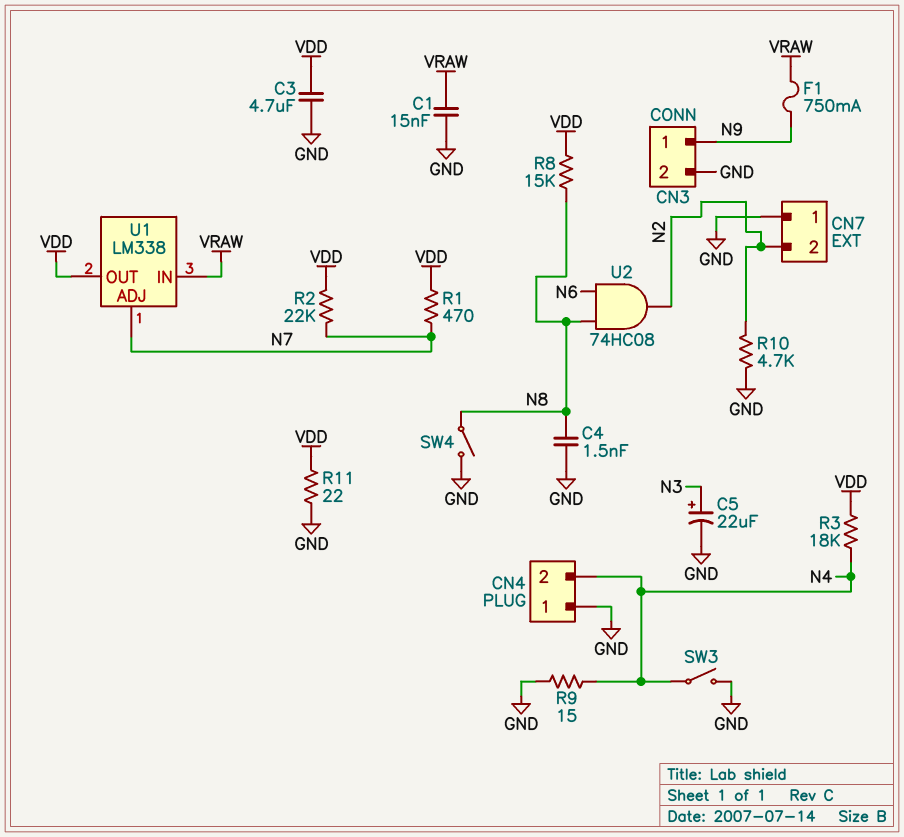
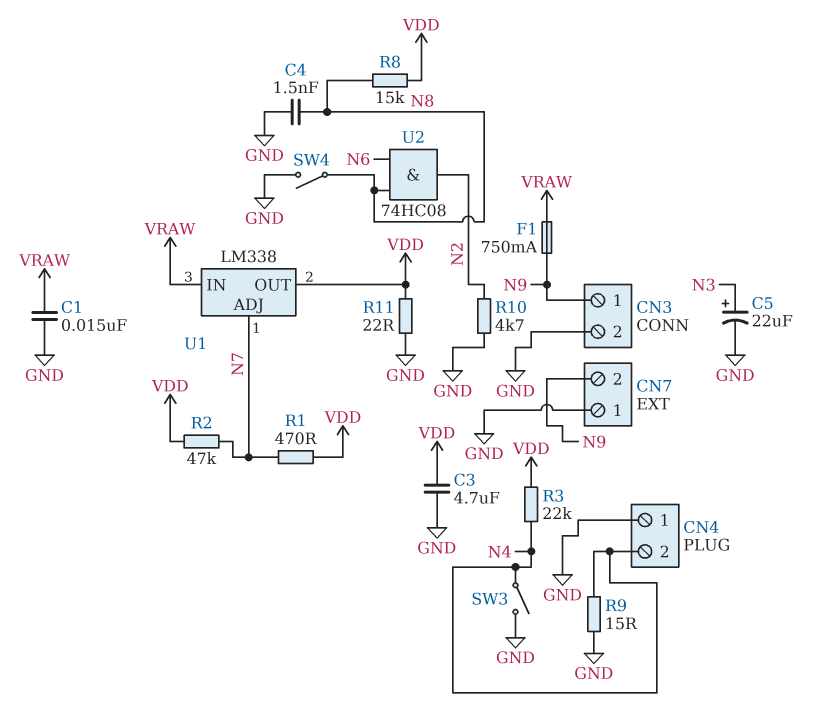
CN7 pin 2: N2 -> N9
R2: 22k (N7, VDD) -> 47k (N7, VDD)
R3: 18k (N4, VDD) -> 22k (N4, VDD)

